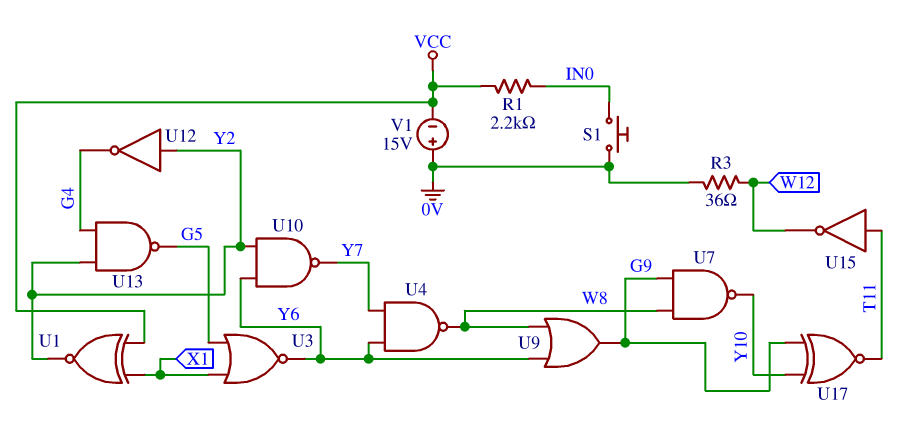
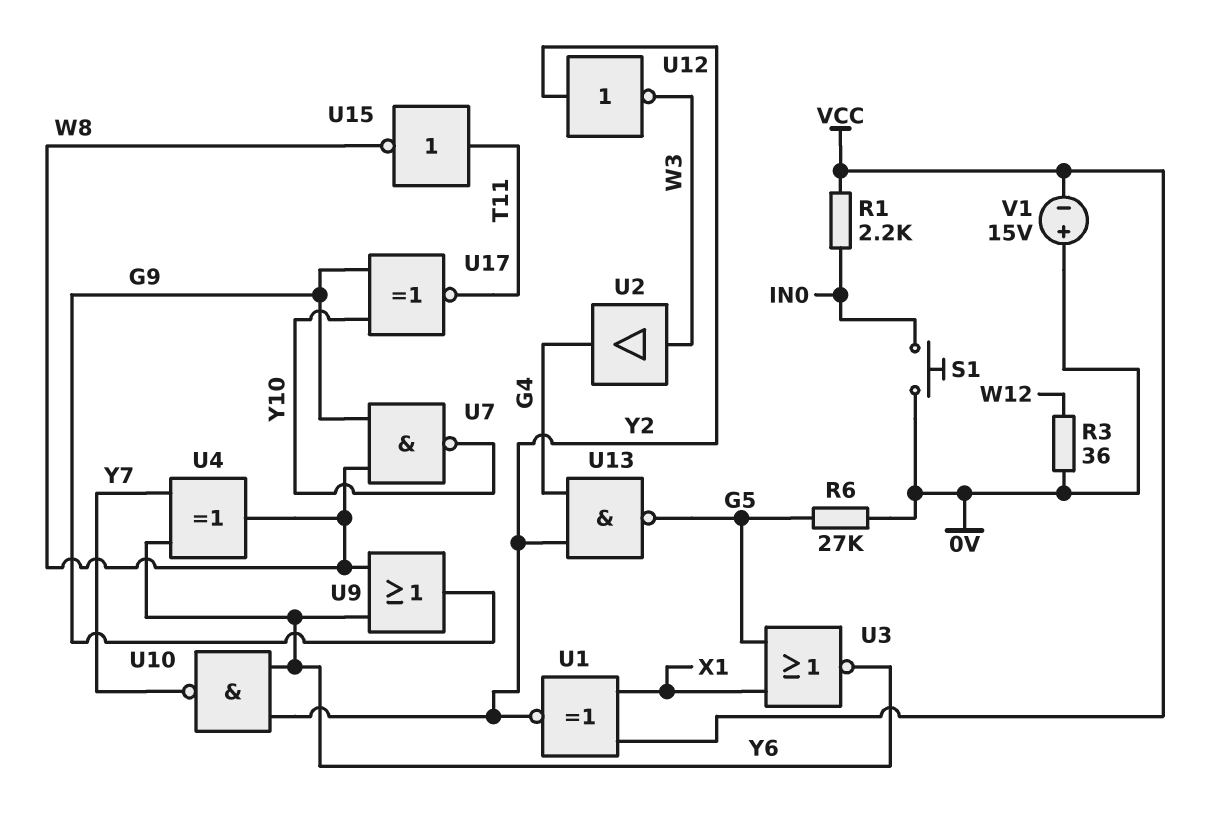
R6: none -> 27k (0V, G5)
U2: none -> buffer (in W3, out G4)
U4: NAND (in Y6, in Y7, out W8) -> XOR (in Y6, in Y7, out W8)
U12: NOT (in Y2, out G4) -> NOT (in Y2, out W3)
U15: NOT (in T11, out W12) -> NOT (in T11, out W8)

